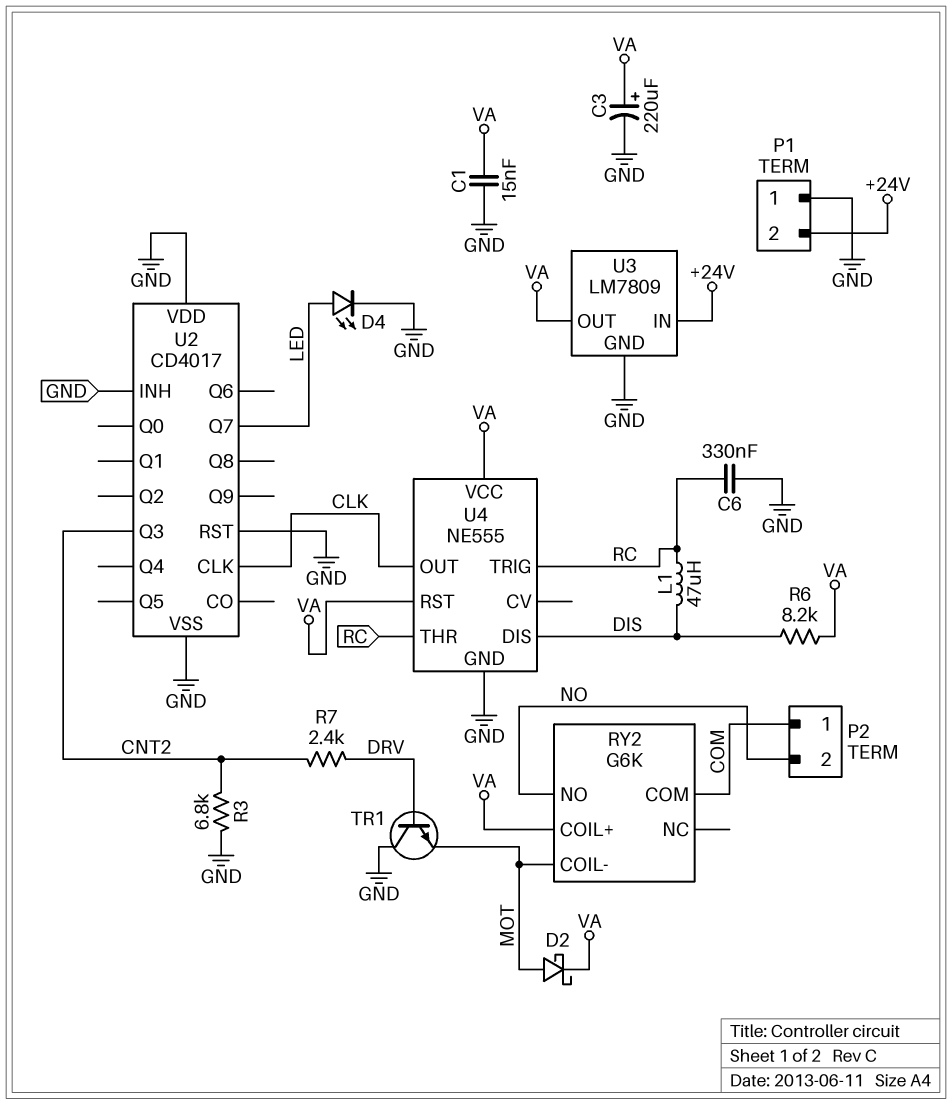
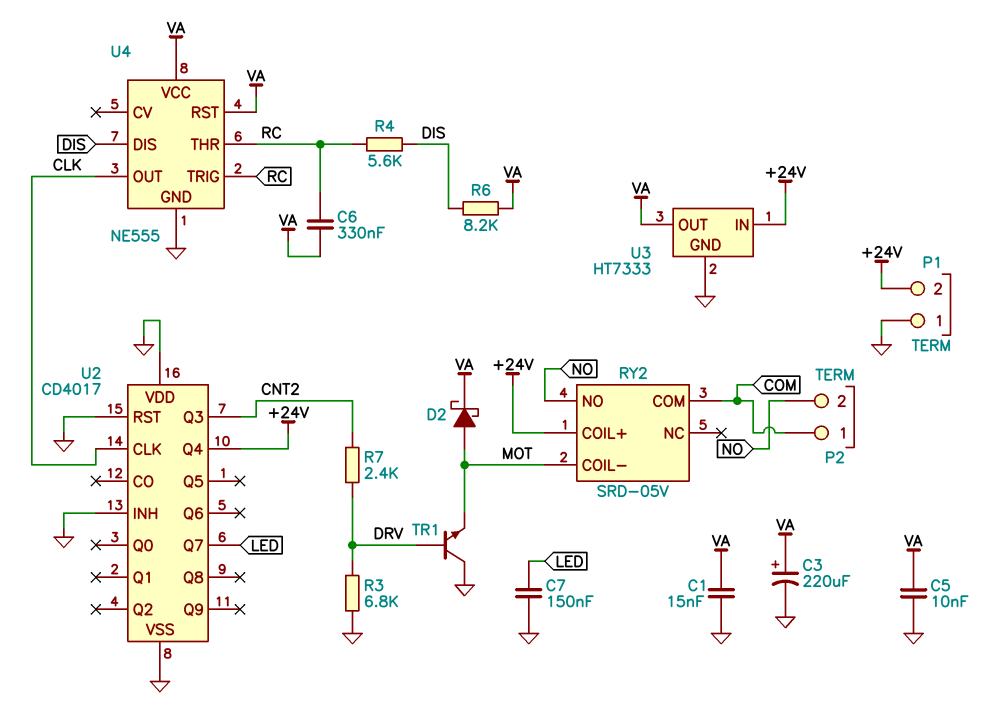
C5: none -> 10nF (GND, VA)
C6: 330nF (GND, RC) -> 330nF (RC, VA)
C7: none -> 150nF (GND, LED)
D4: LED (A LED, K GND) -> none
L1: 47uH (DIS, RC) -> none
R3: 6.8k (CNT2, GND) -> 6.8k (DRV, GND)
R4: none -> 5.6k (DIS, RC)
RY2: G6K -> SRD-05V
RY2 pin COIL+: VA -> +24V
U2 pin Q4: none -> +24V
U3: LM7809 -> HT7333

